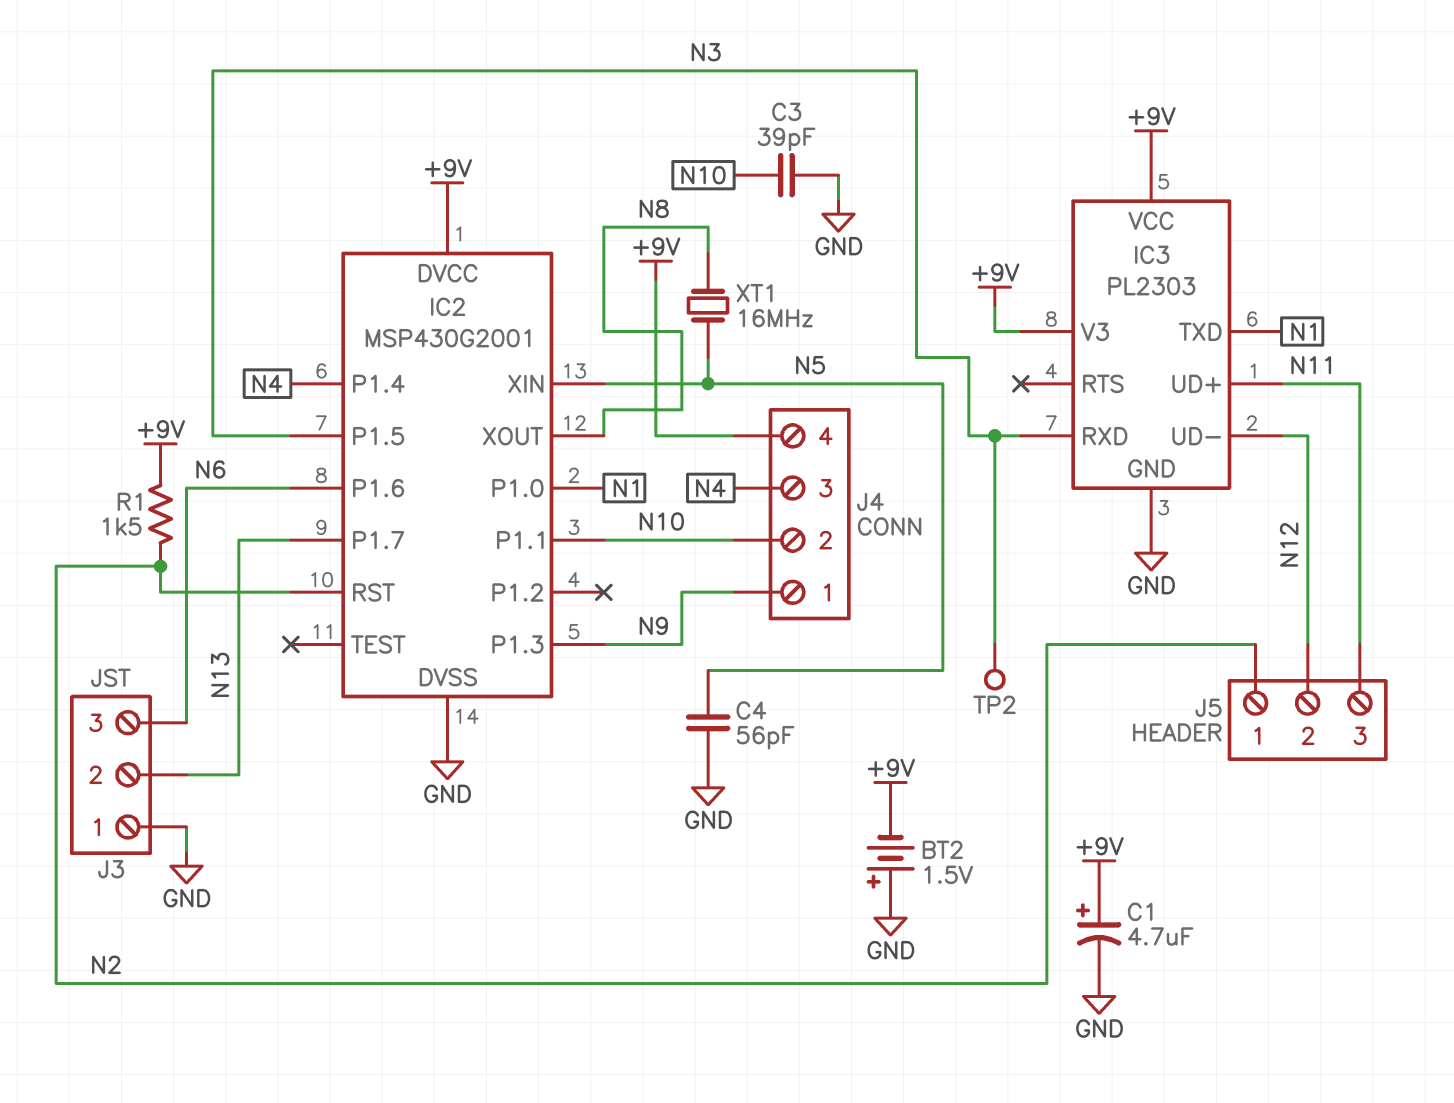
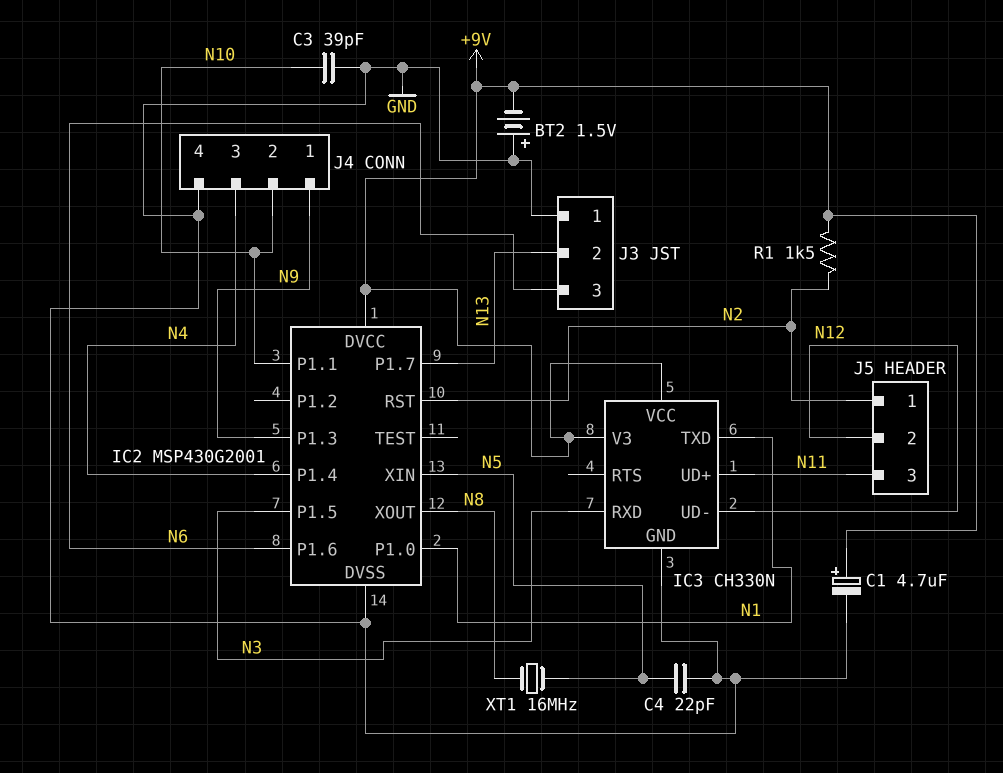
C4: 56pF (GND, N5) -> 22pF (GND, N5)
IC3: PL2303 -> CH330N
J4 pin 4: +9V -> GND
TP2: test point (N3) -> none

